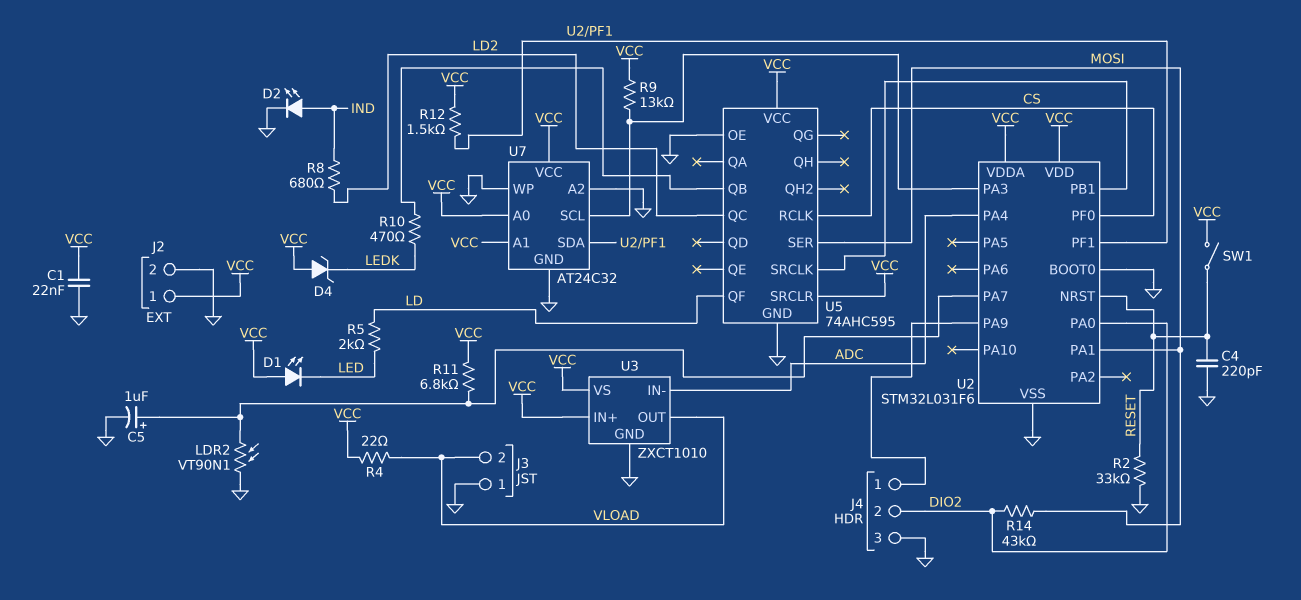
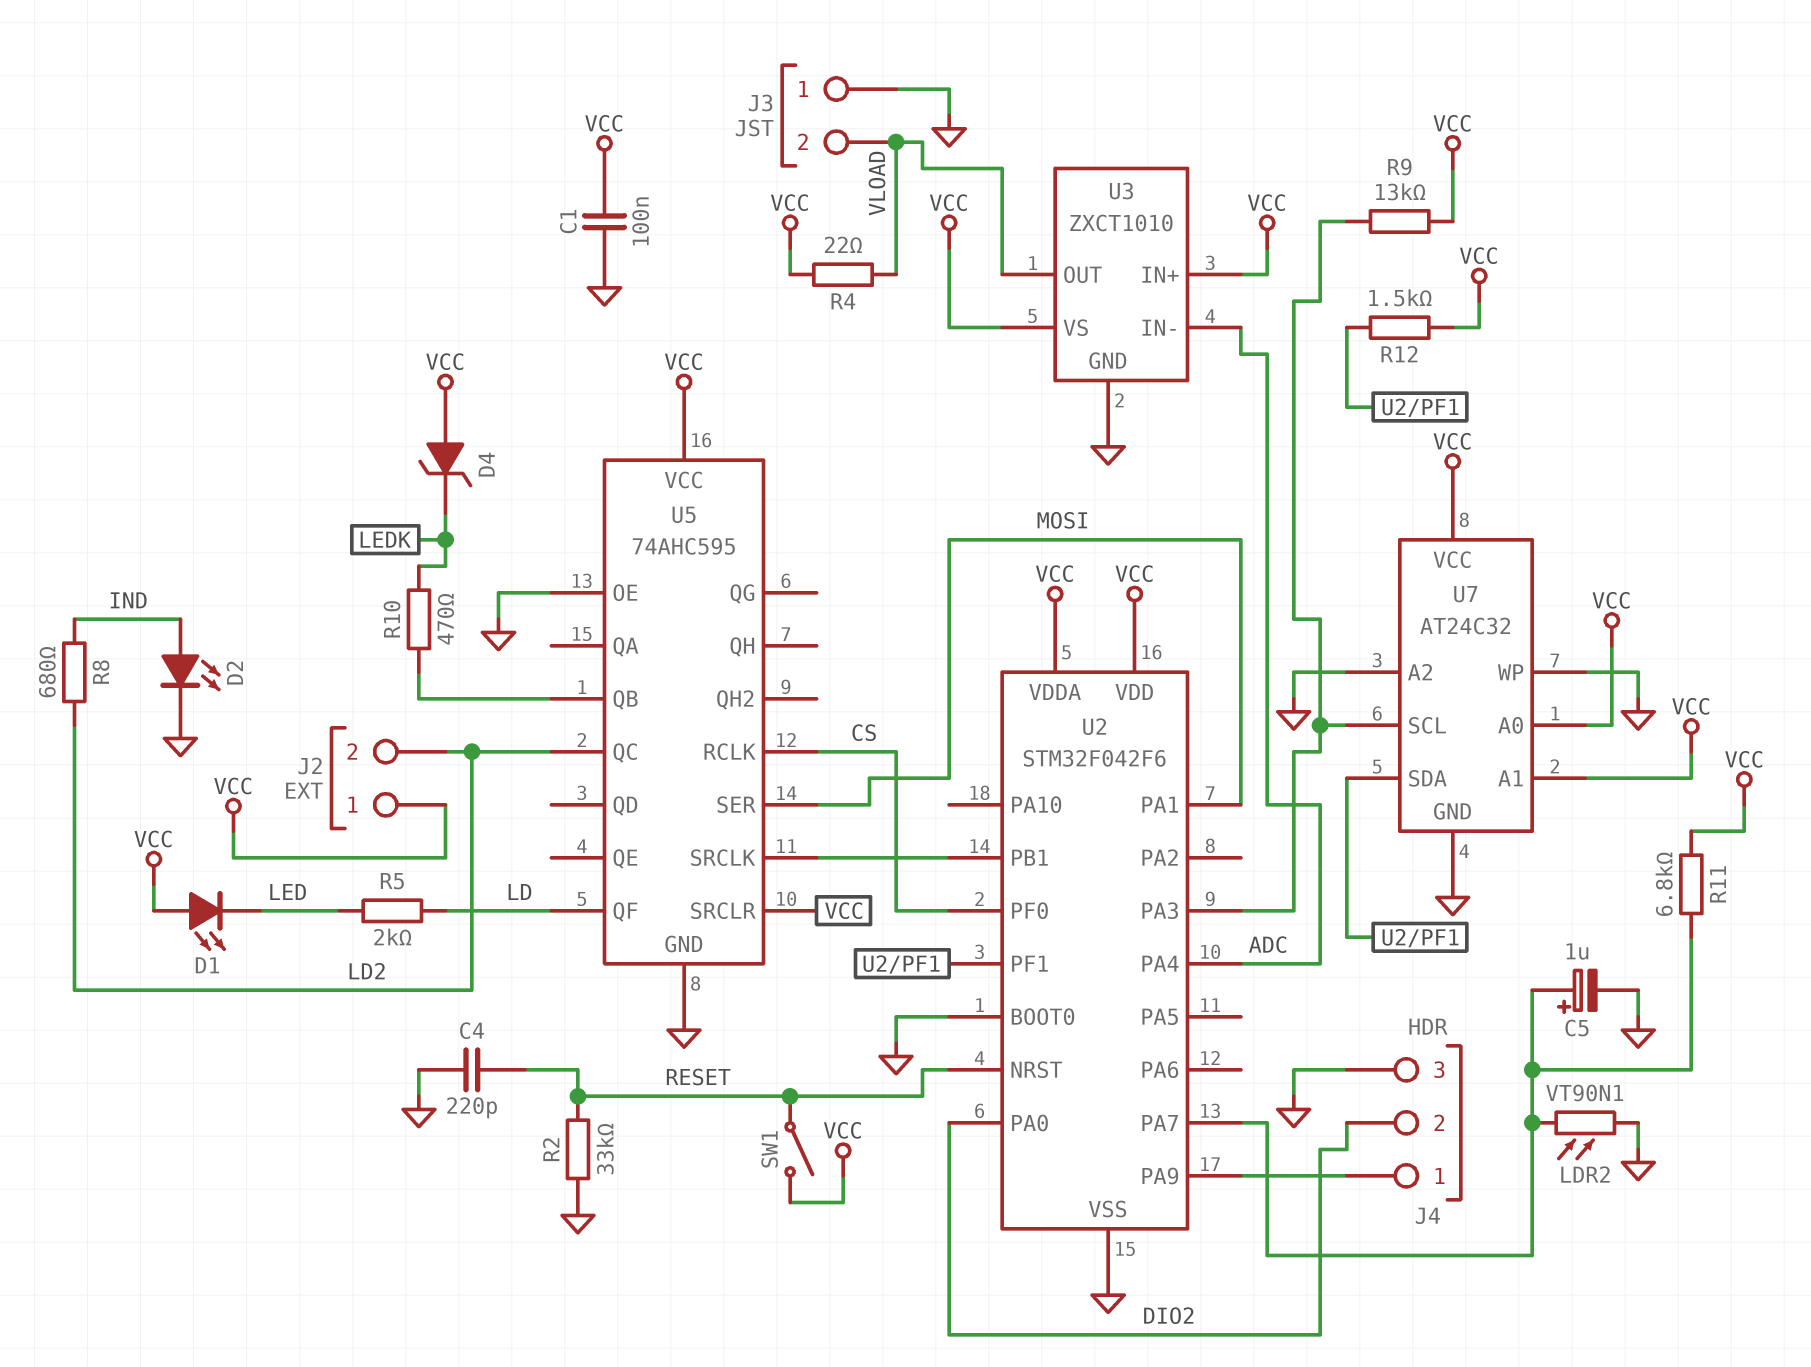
C1: 22nF (GND, VCC) -> 100nF (GND, VCC)
J2 pin 2: GND -> LD2
R14: 43k (DIO2, MOSI) -> none
U2: STM32L031F6 -> STM32F042F6

